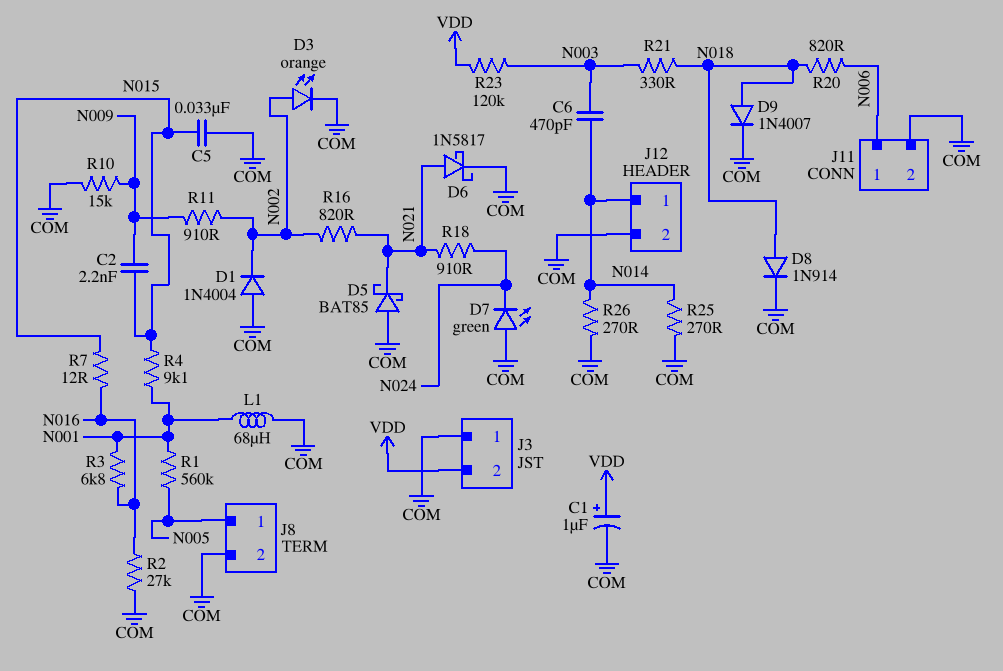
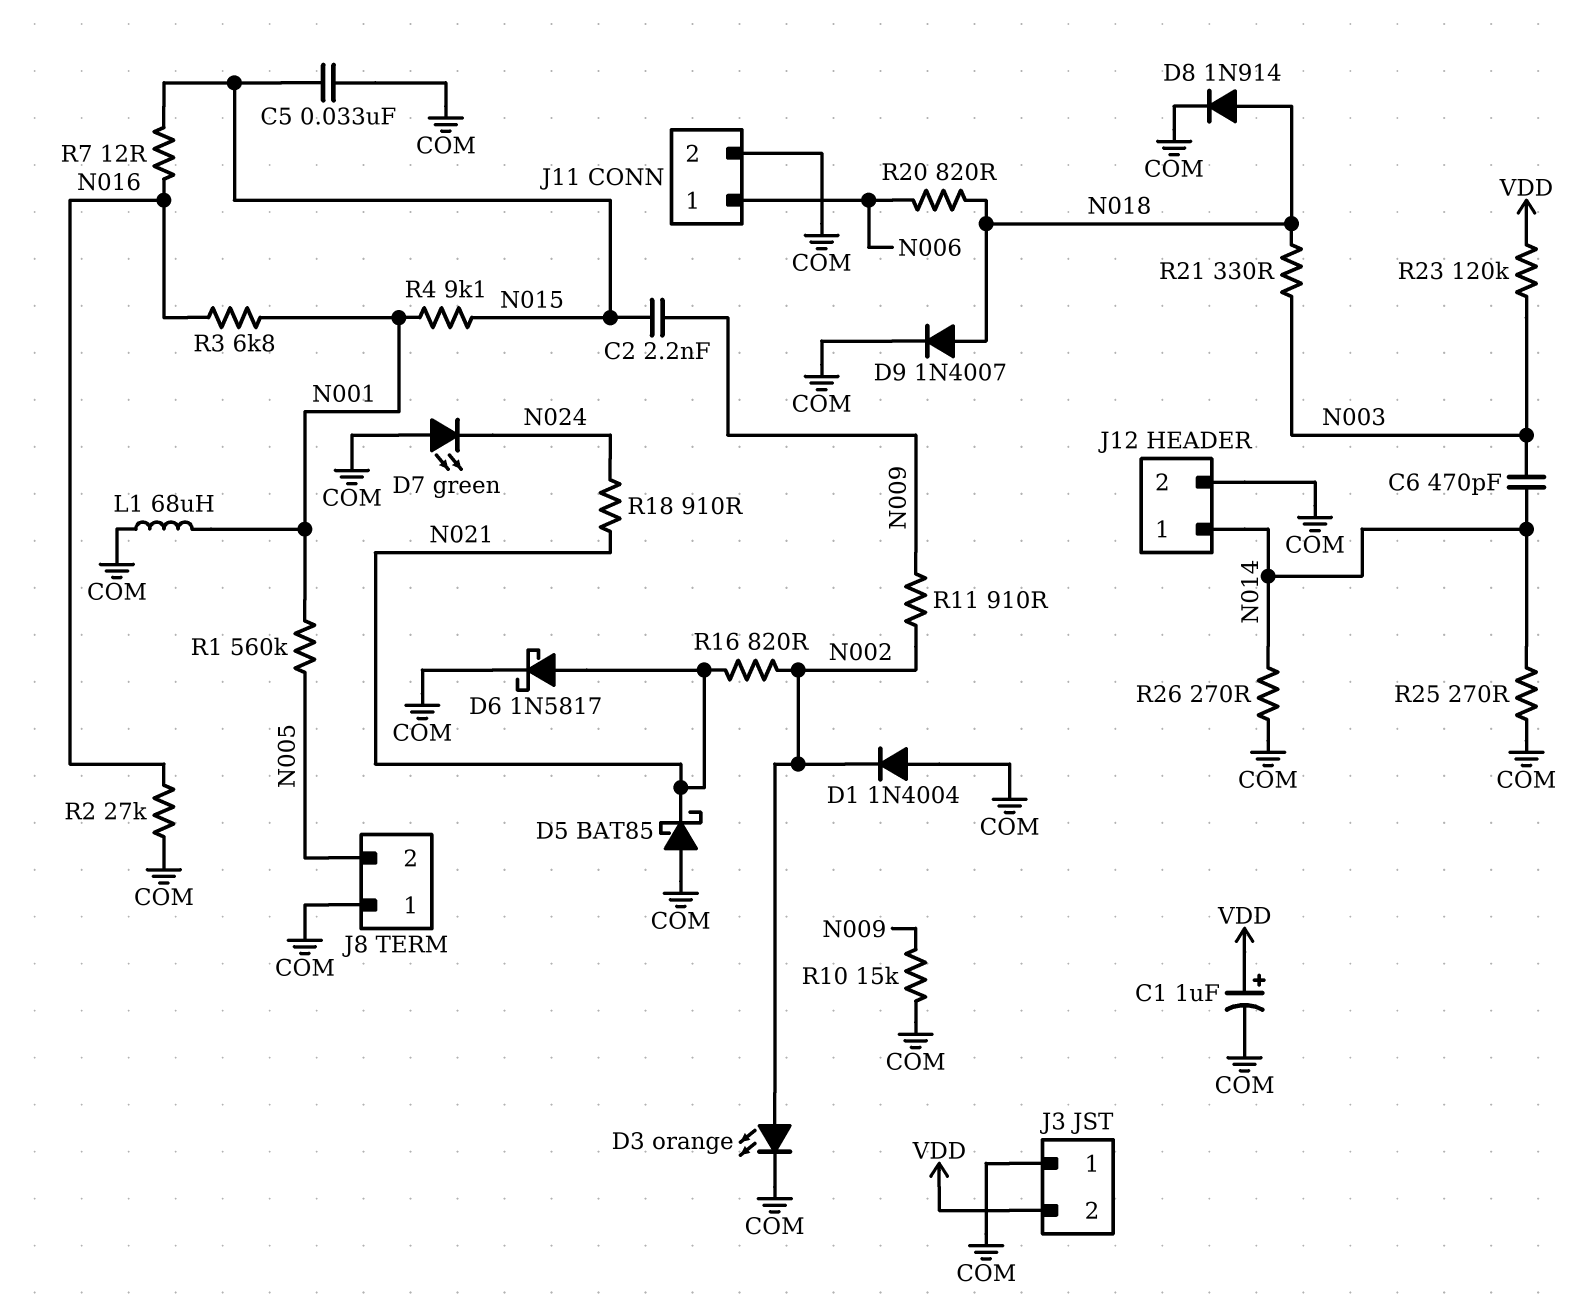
J8 pin 1: N005 -> COM
J8 pin 2: COM -> N005

